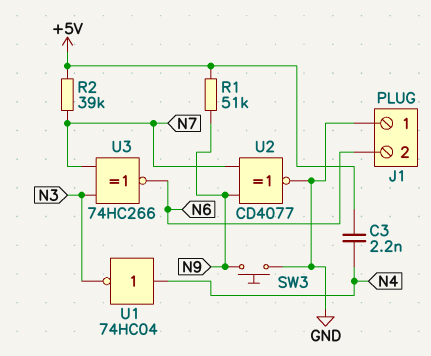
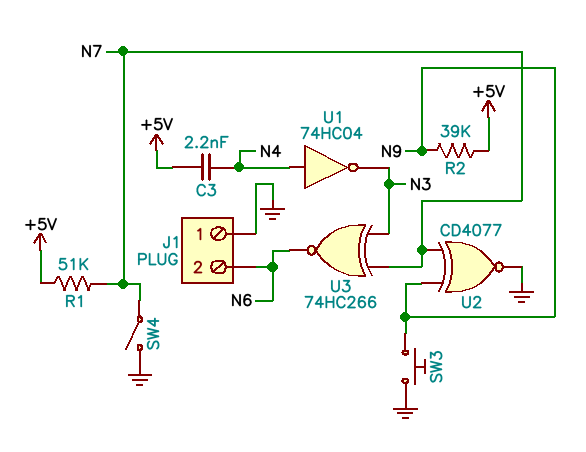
R1: 51k (+5V, N9) -> 51k (+5V, N7)
R2: 39k (+5V, N7) -> 39k (+5V, N9)
SW4: none -> switch (GND, N7)

